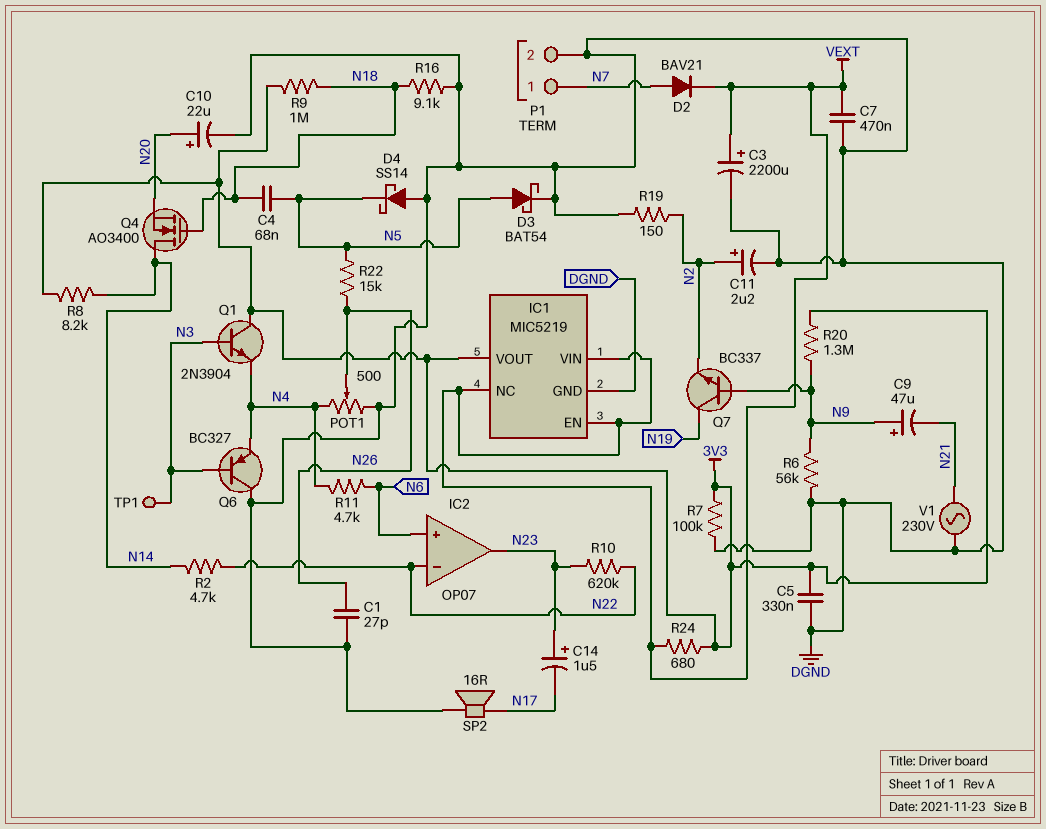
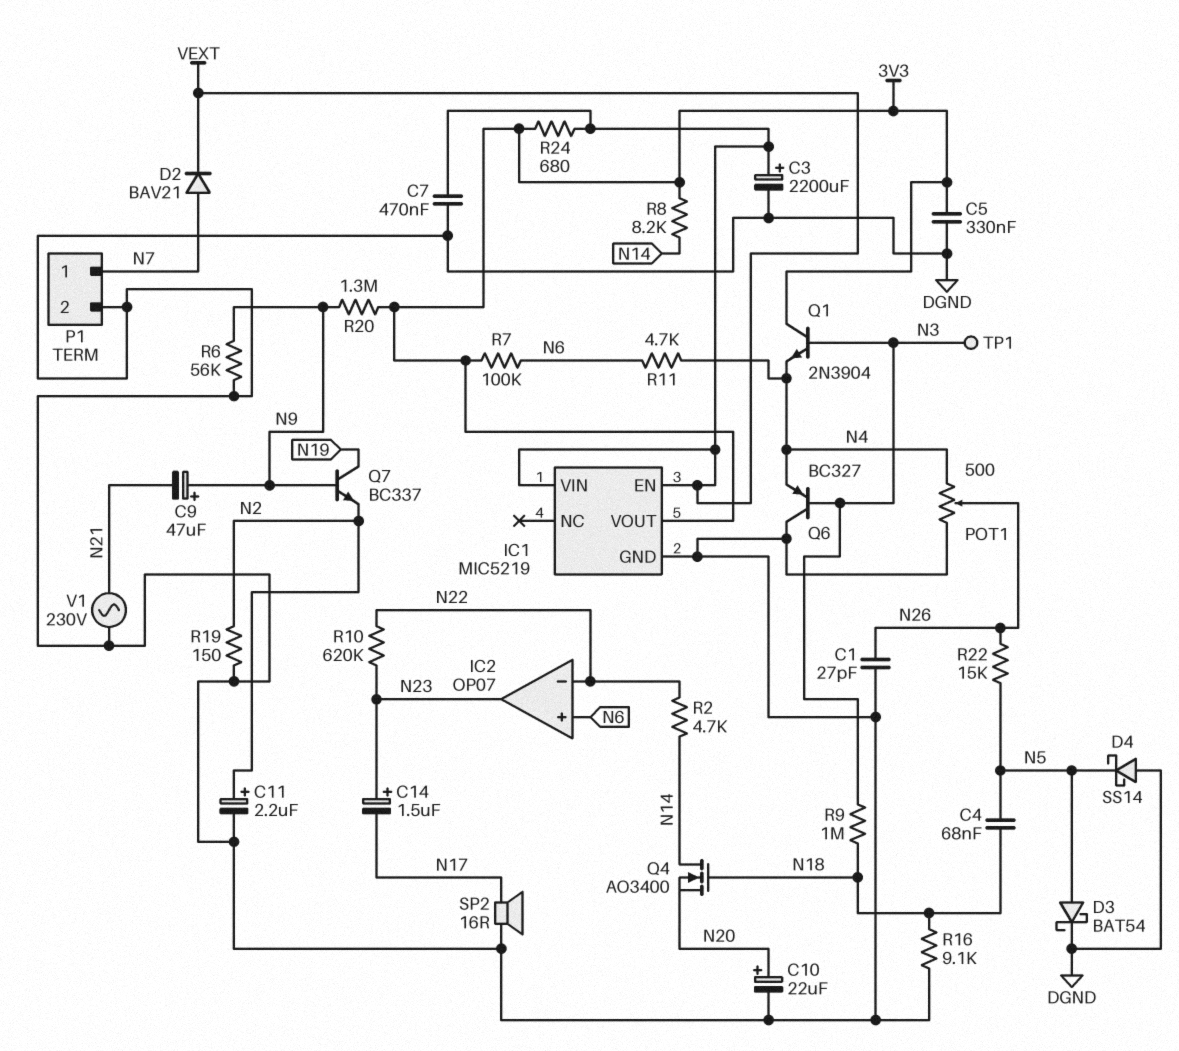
IC1 pin NC: VEXT -> none
R7: 100k (3V3, DGND) -> 100k (3V3, N6)
R9: 1M (3V3, N18) -> 1M (N3, N18)

